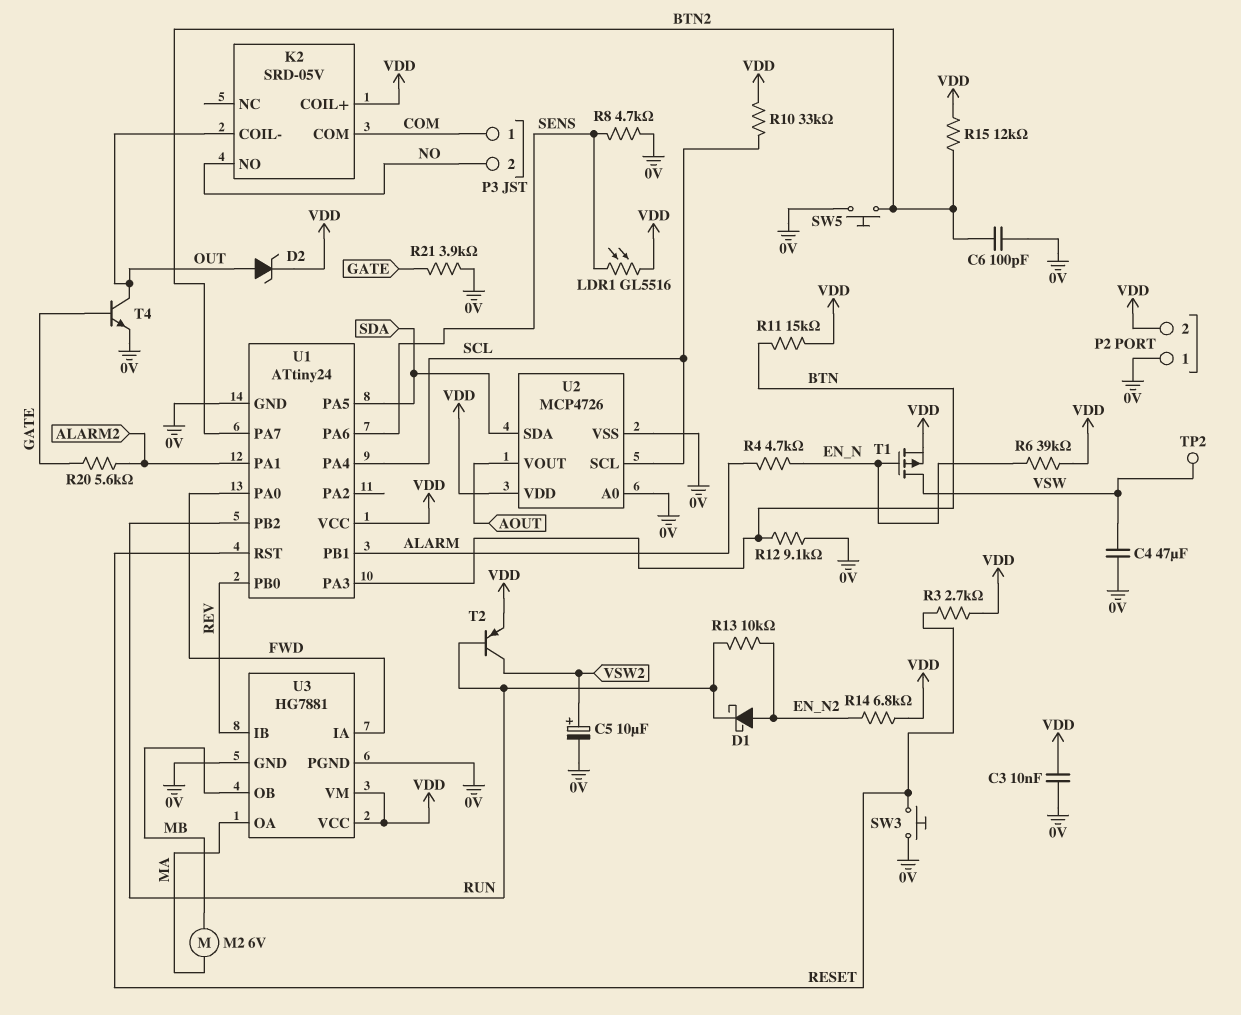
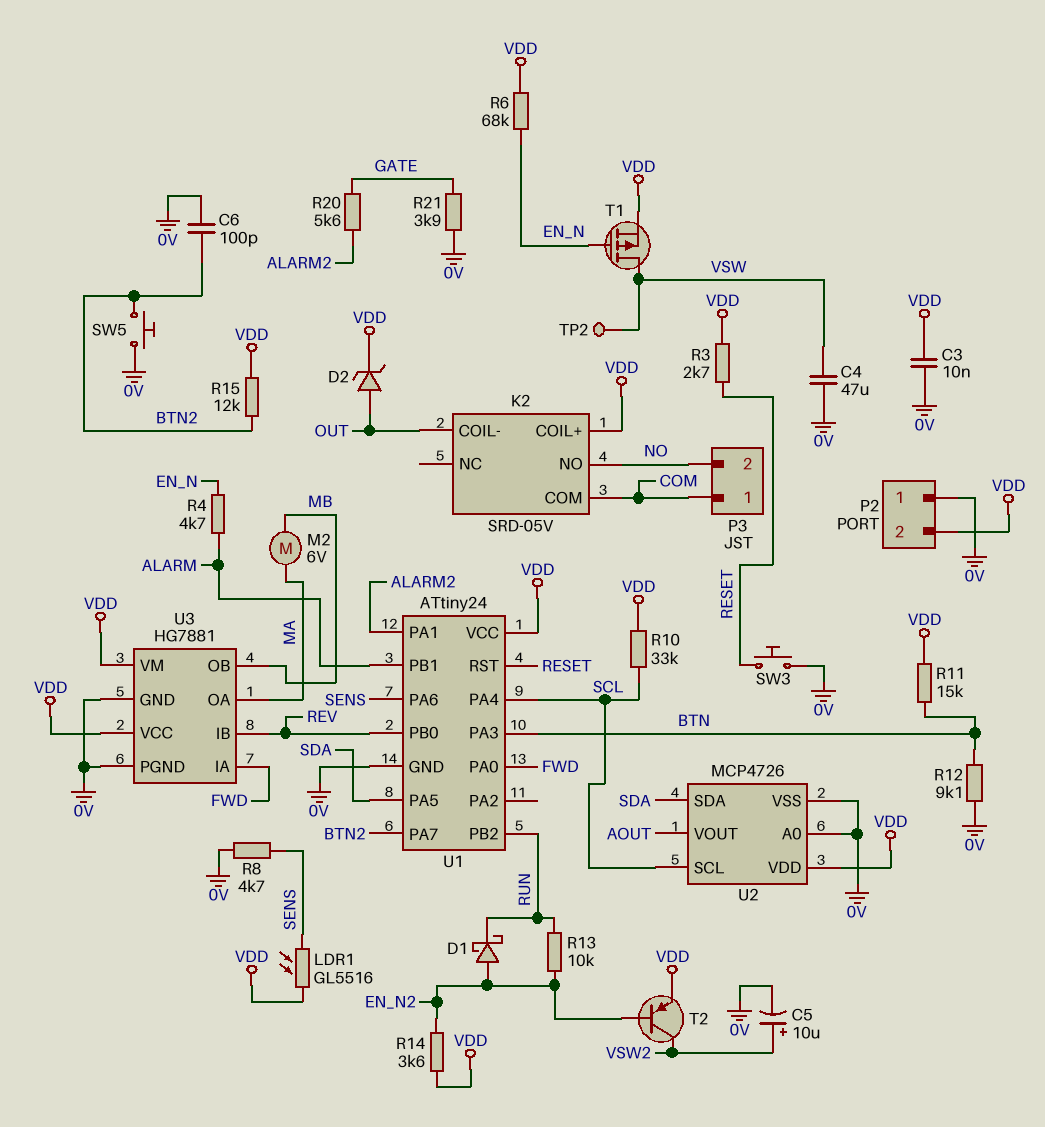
R6: 39k (EN_N, VDD) -> 68k (EN_N, VDD)
R14: 6.8k (EN_N2, VDD) -> 3.6k (EN_N2, VDD)
T2: PNP (B RUN, C VSW2, E VDD) -> PNP (B EN_N2, C VSW2, E VDD)
T4: NPN (B GATE, C OUT, E 0V) -> none

